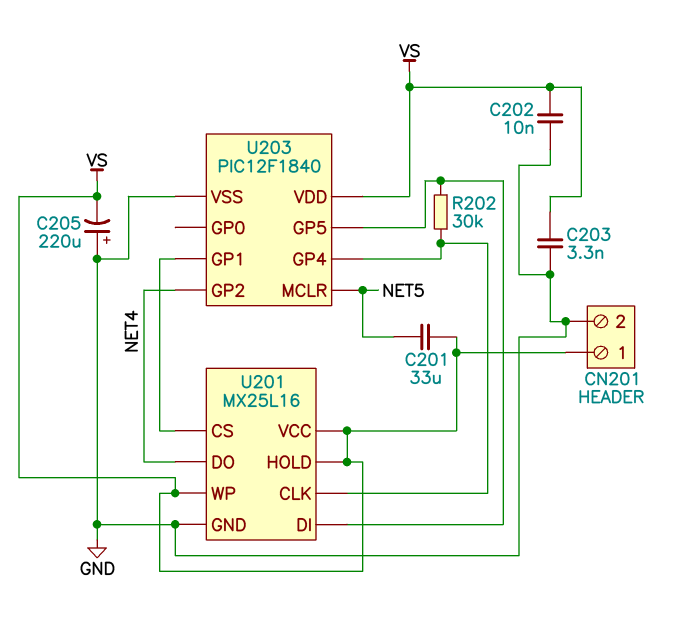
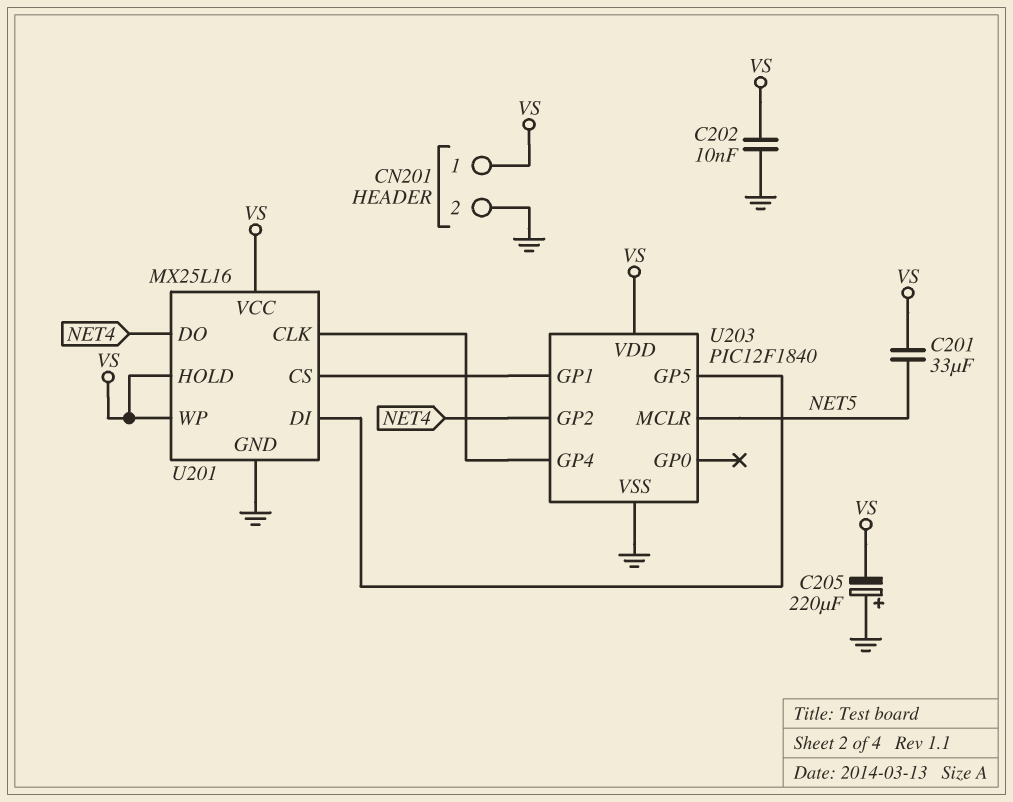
C203: 3.3nF (GND, VS) -> none
R202: 30k (U201/CLK, U201/DI) -> none

